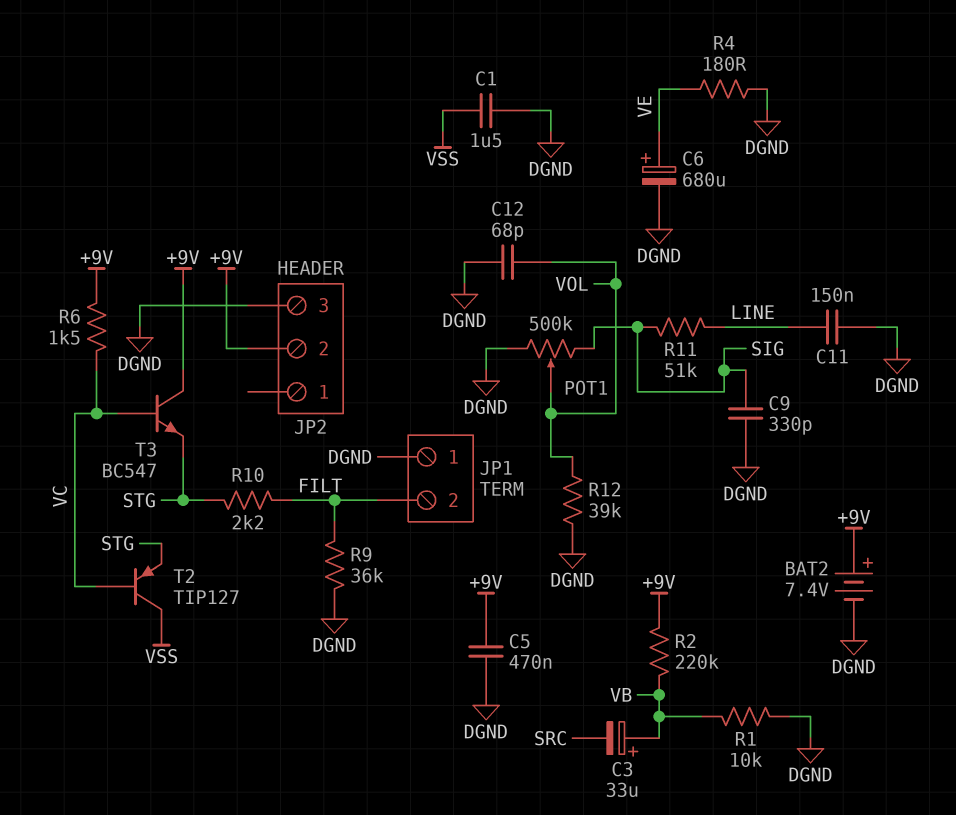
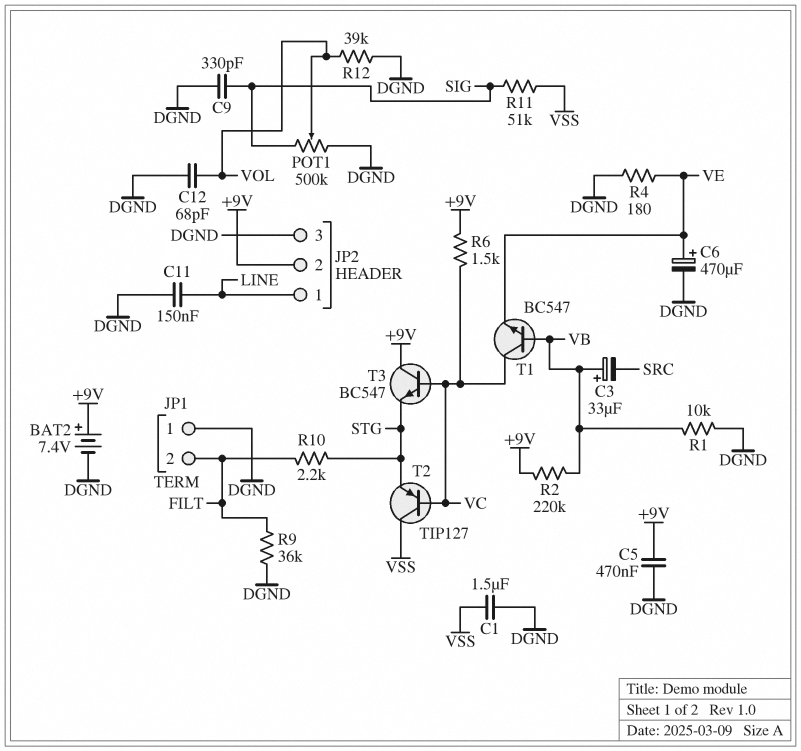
C6: 680uF (plus VE, minus DGND) -> 470uF (plus VE, minus DGND)
JP2 pin 1: none -> LINE
R11: 51k (LINE, SIG) -> 51k (SIG, VSS)
T1: none -> NPN BC547 (B VB, C VC, E VE)

